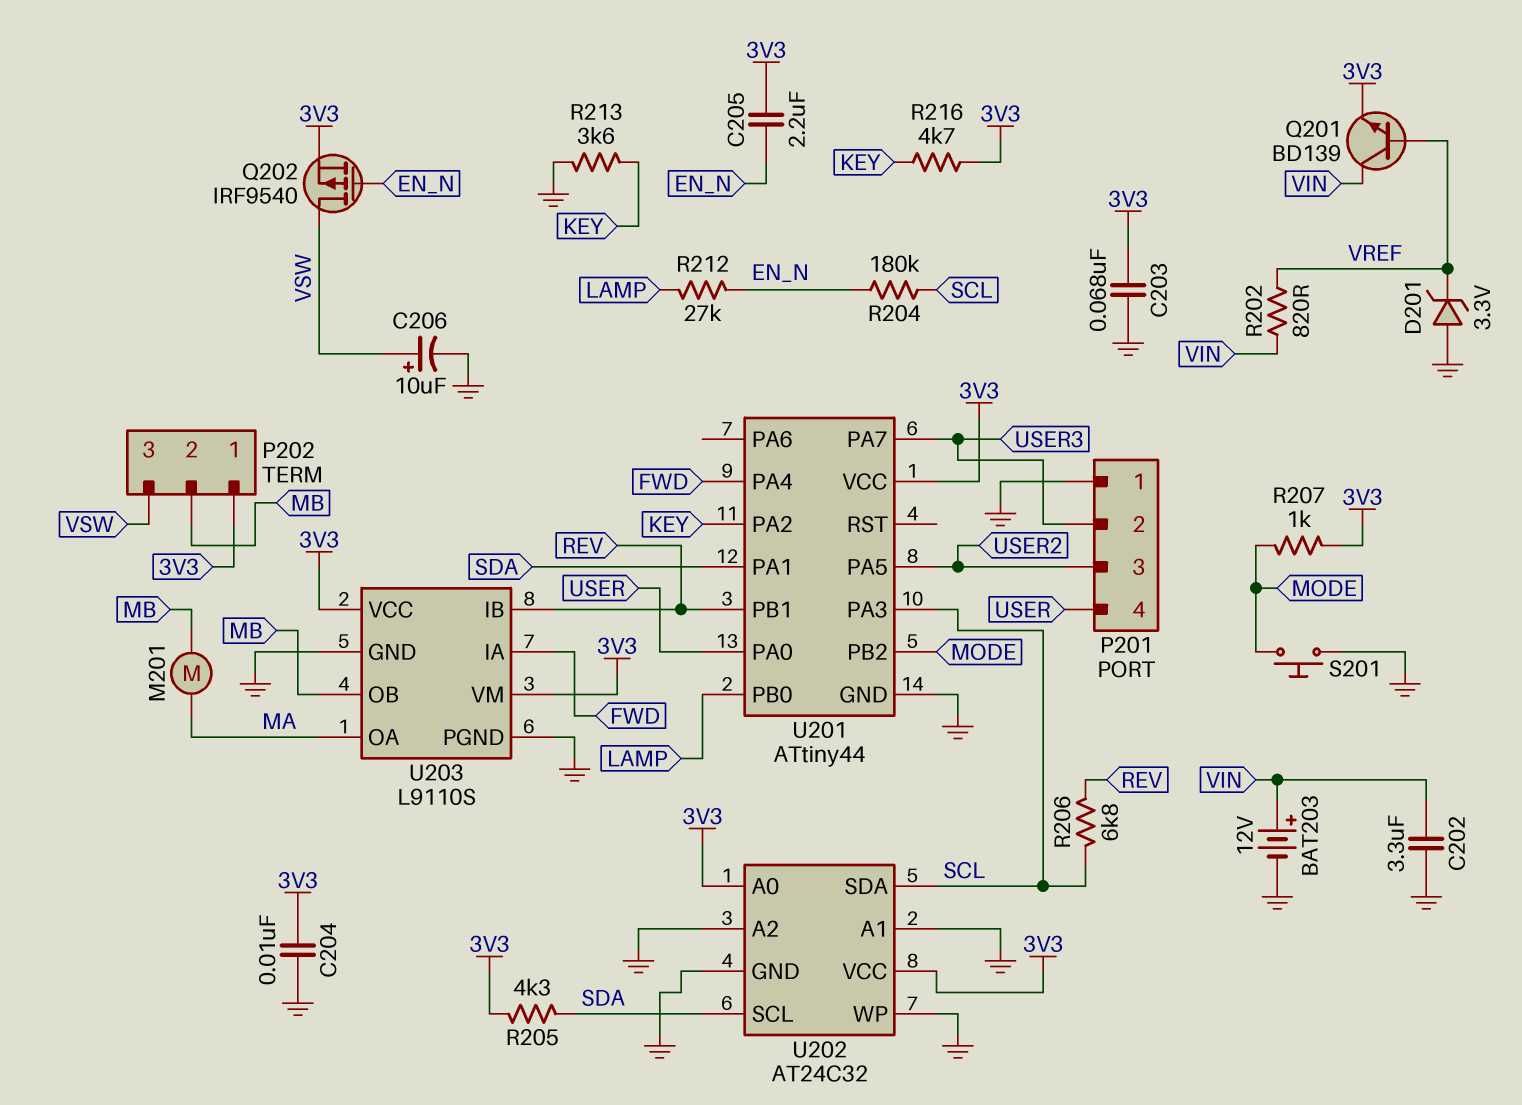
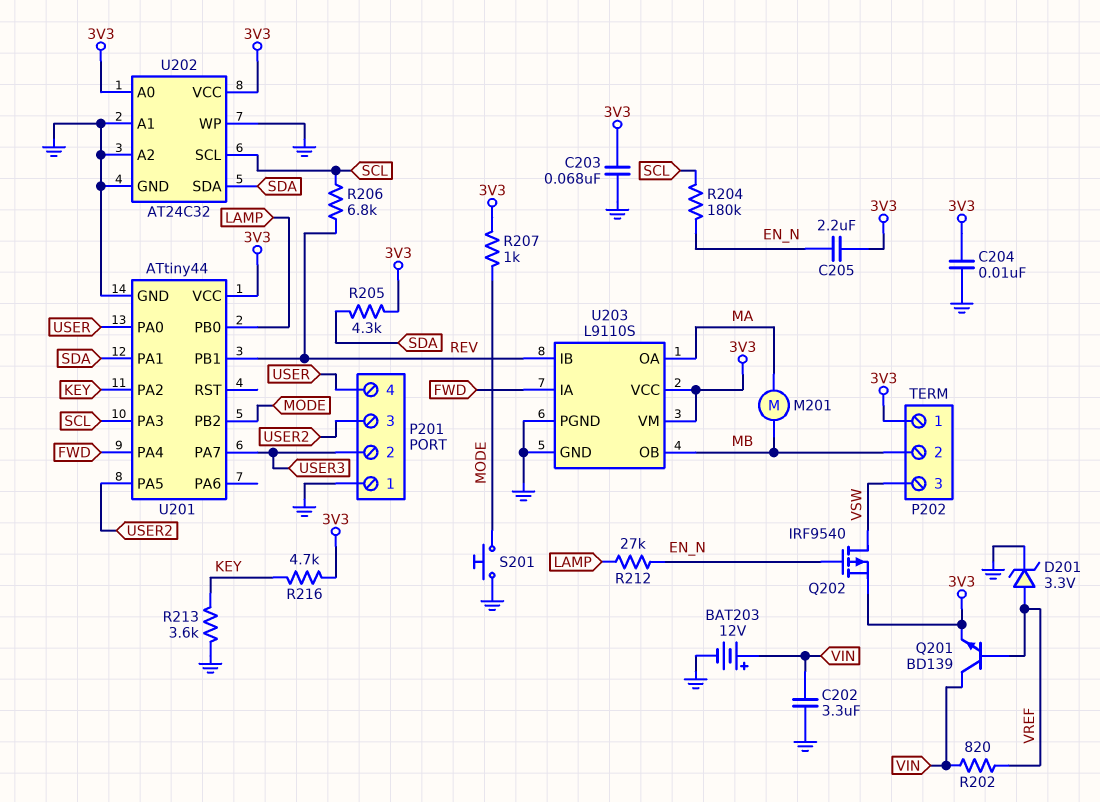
C206: 10uF (plus VSW, minus GND) -> none
D201: zener 3.3V (A GND, K VREF) -> zener 3.3V (A VREF, K GND)
U202 pin SCL: SDA -> SCL
U202 pin SDA: SCL -> SDA

